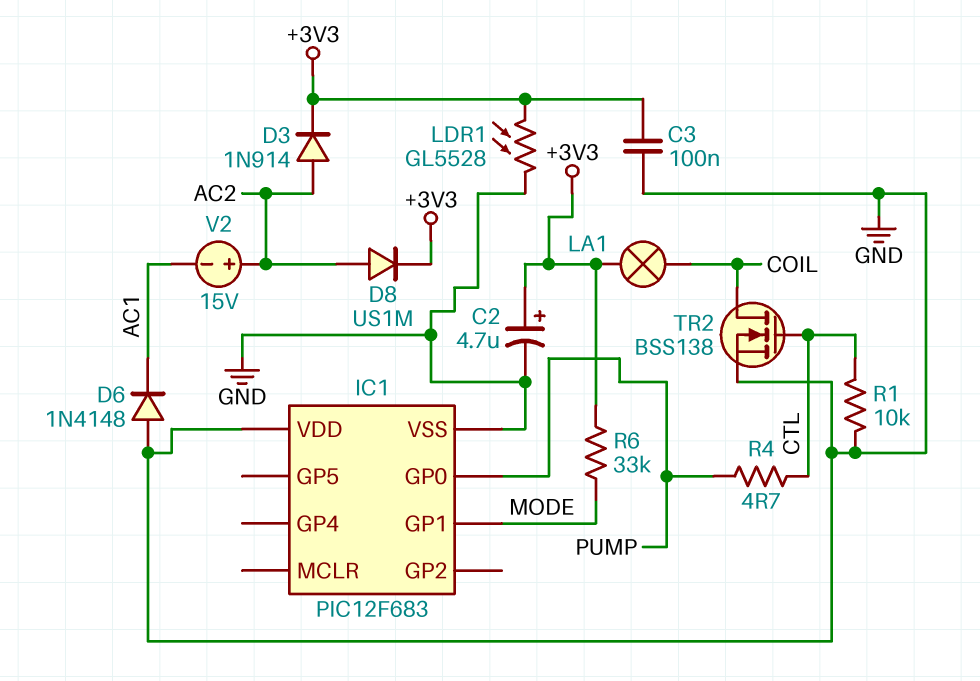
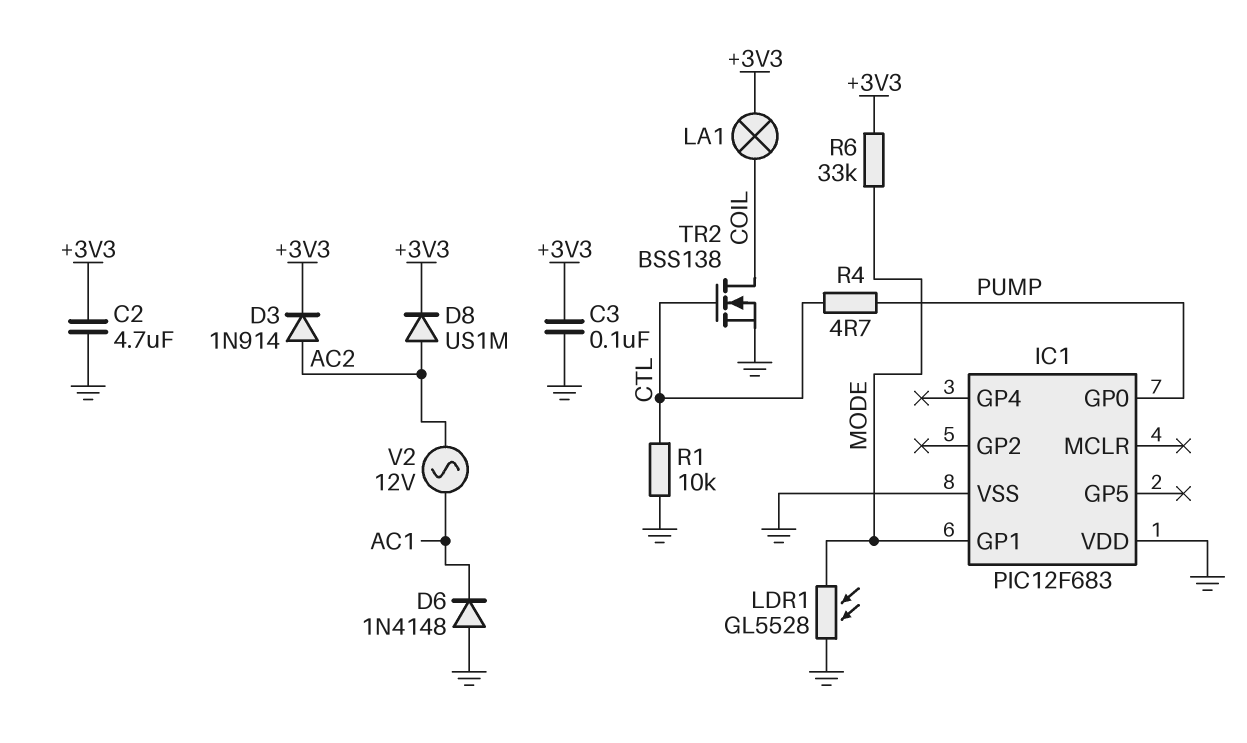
C2: 4.7uF (plus +3V3, minus GND) -> 4.7uF (+3V3, GND)
LDR1: GL5528 (+3V3, GND) -> GL5528 (GND, MODE)
V2: 15V (plus AC2, minus AC1) -> AC 12V (AC1, AC2)

